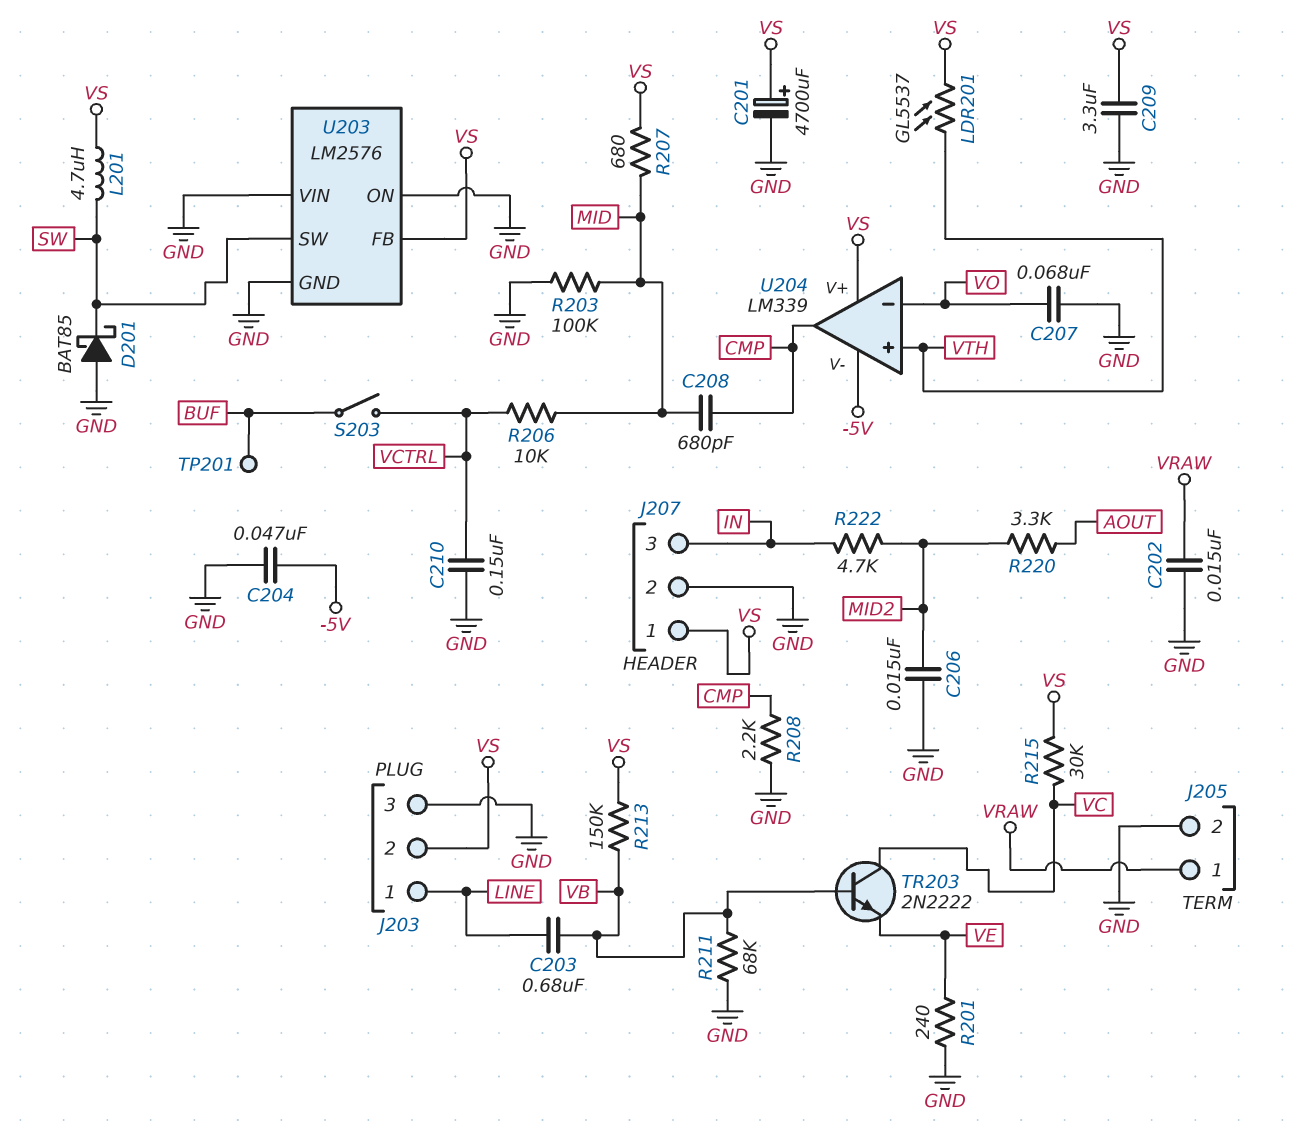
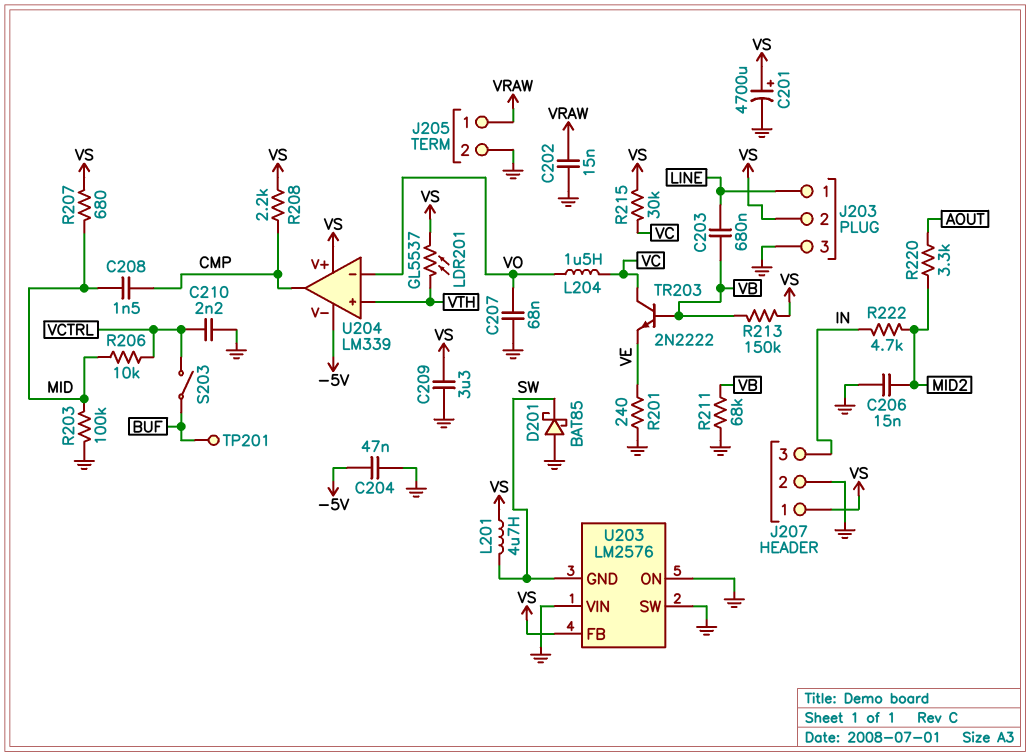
C208: 680pF (CMP, MID) -> 1.5nF (CMP, MID)
C210: 150nF (GND, VCTRL) -> 2.2nF (GND, VCTRL)
L204: none -> 1.5uH (VC, VO)
R208: 2.2k (CMP, GND) -> 2.2k (CMP, VS)
U203 pin GND: GND -> SW
U203 pin SW: SW -> GND

